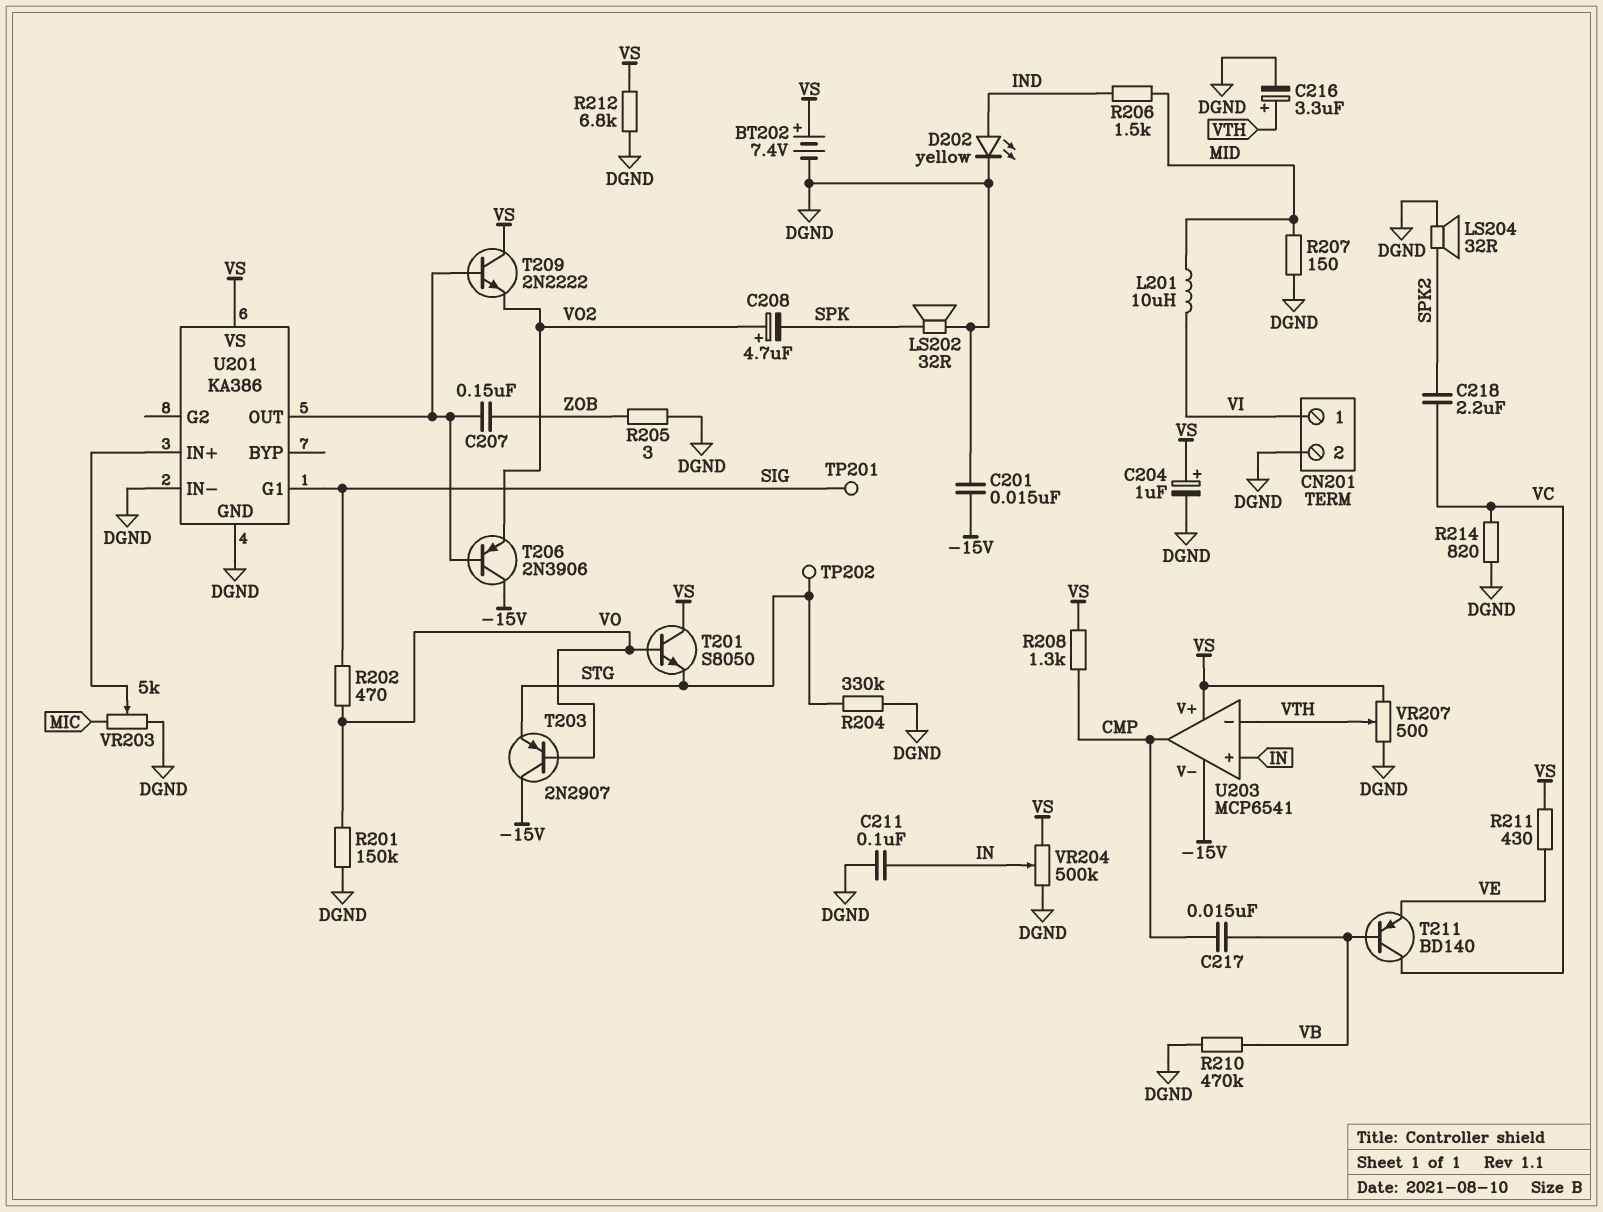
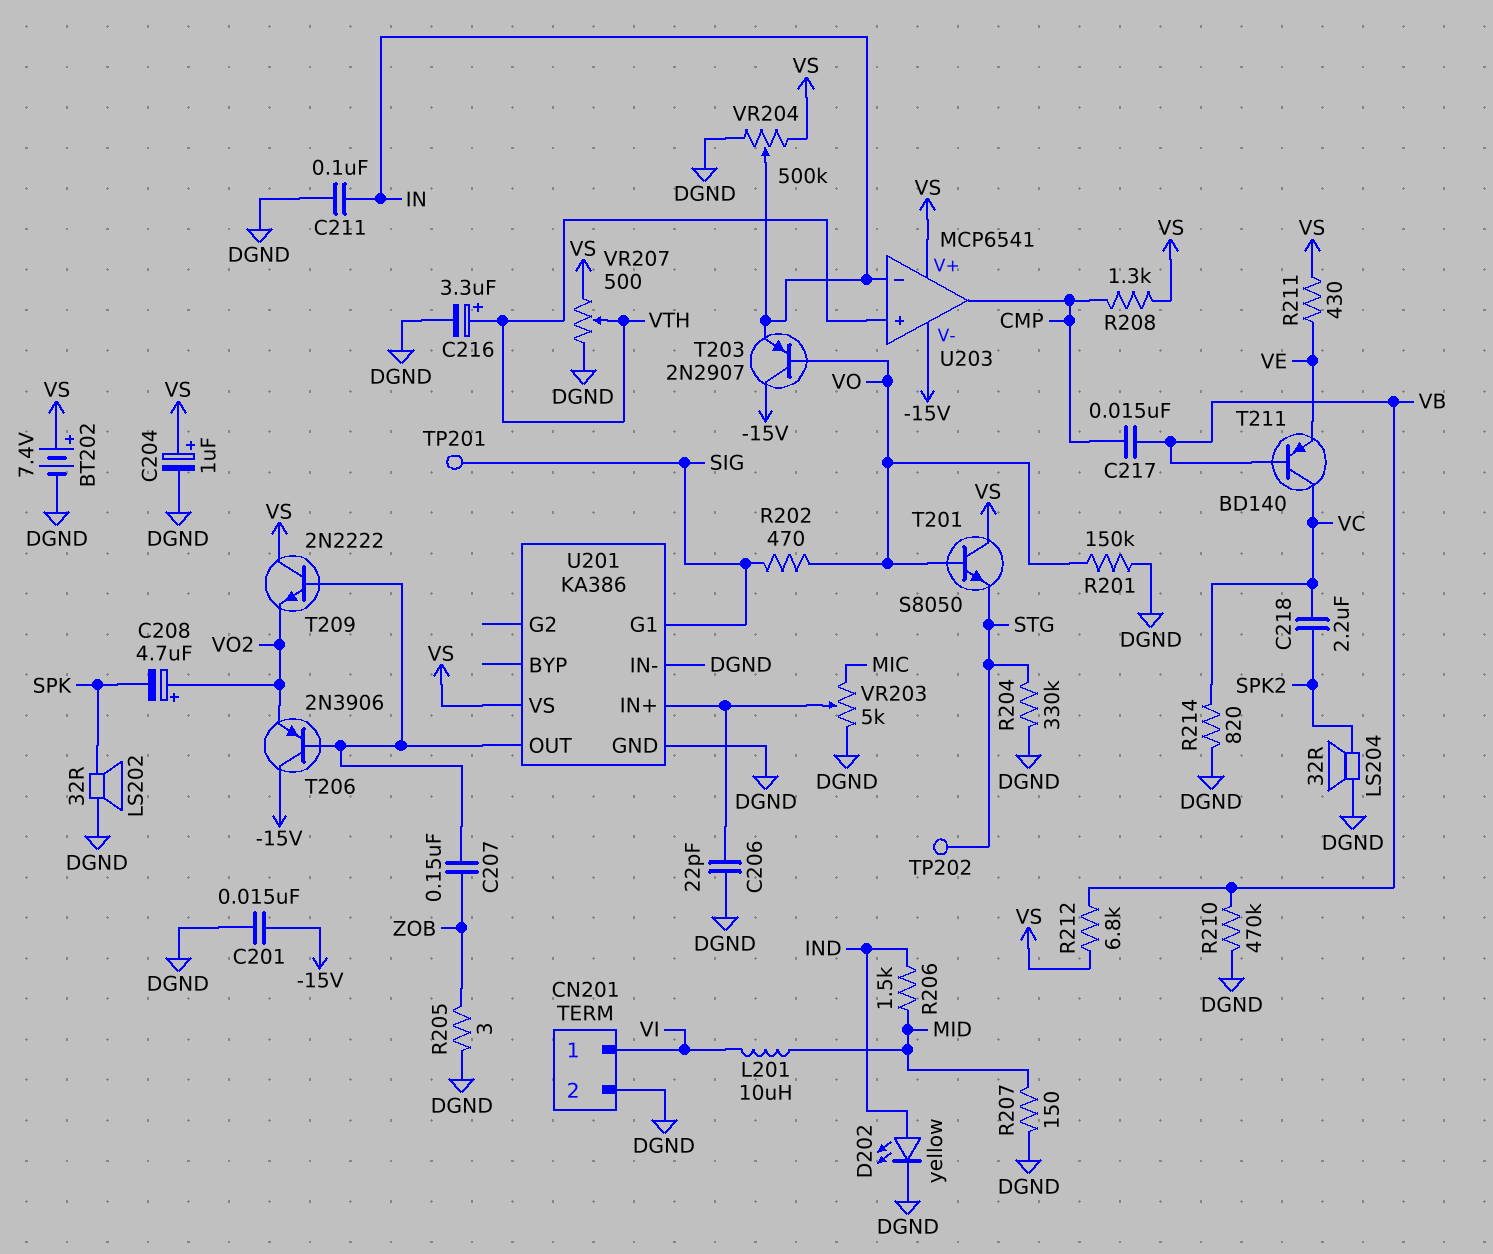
C206: none -> 22pF (DGND, U201/IN+)
R212: 6.8k (DGND, VS) -> 6.8k (VB, VS)
T203: PNP 2N2907 (B VO, C -15V, E STG) -> PNP 2N2907 (B VO, C -15V, E IN)
U203 pin in+: IN -> VTH
U203 pin in-: VTH -> IN

